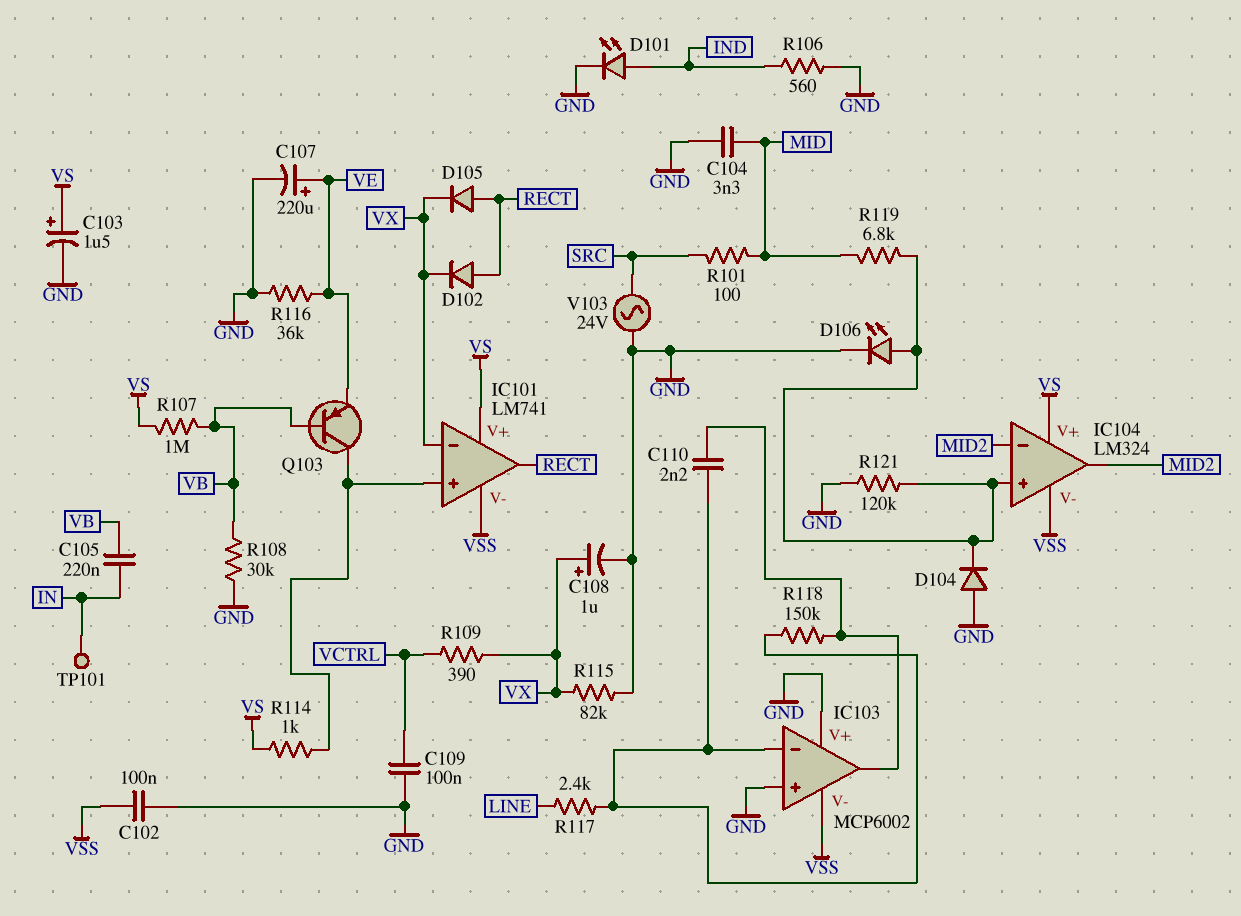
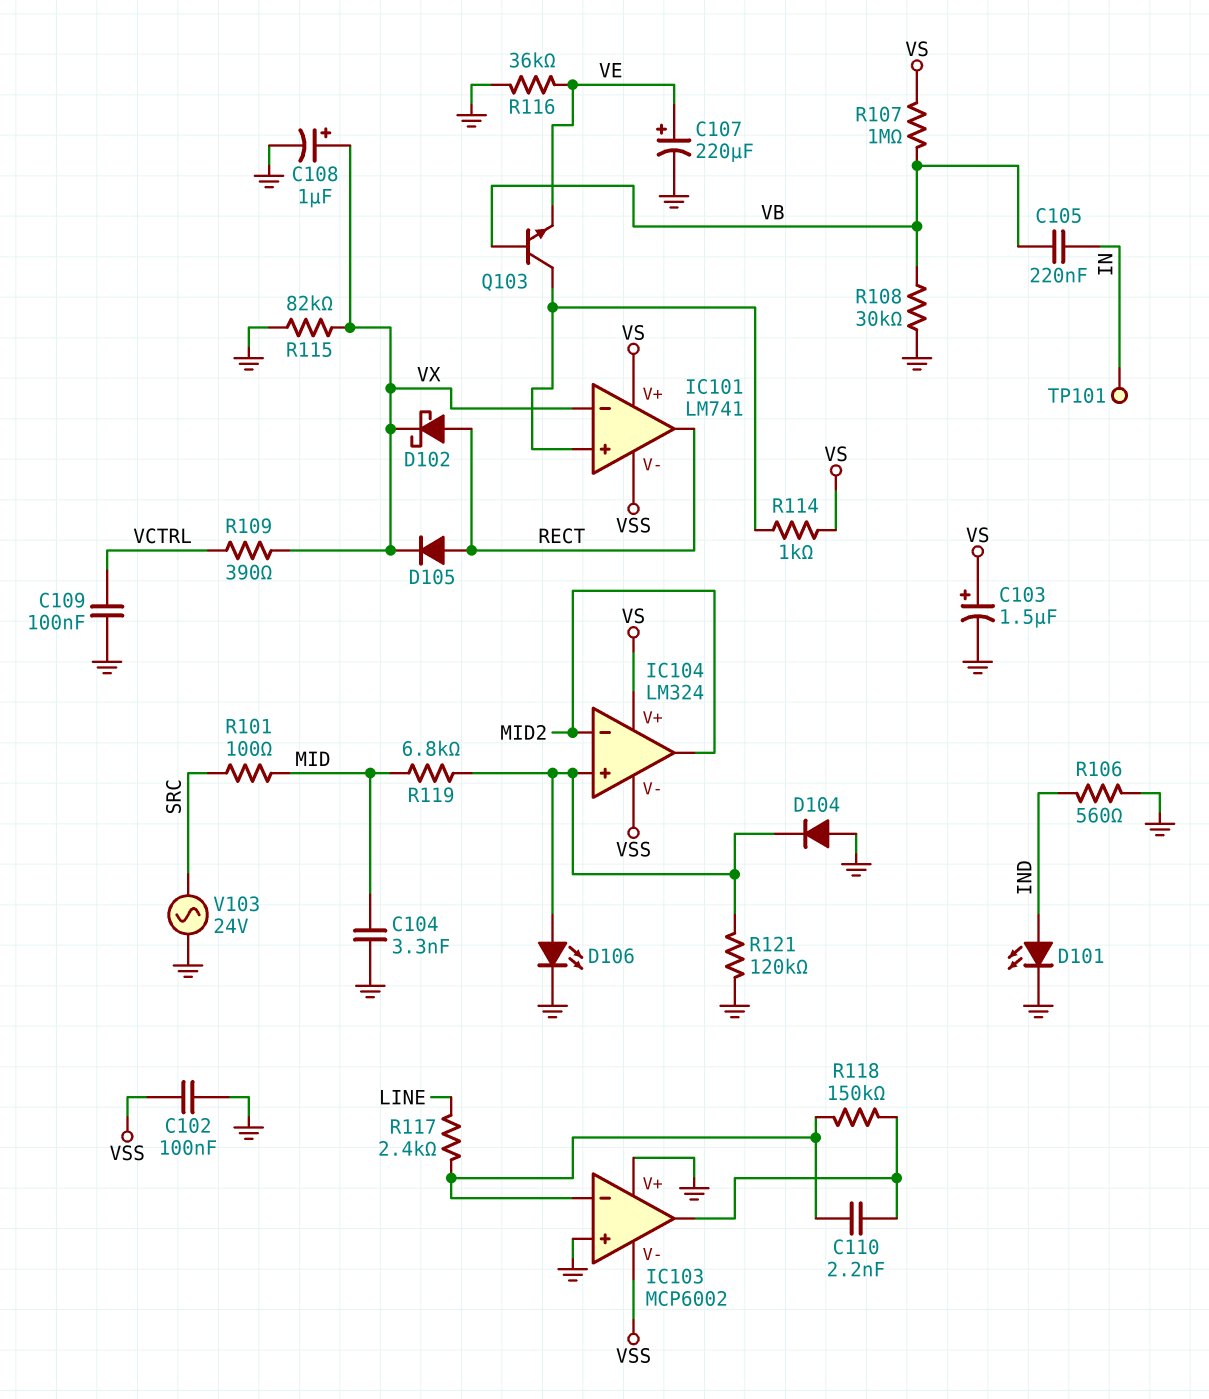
D102: diode (A RECT, K VX) -> schottky (A RECT, K VX)
Q103: PNP (B VB, C IC101/in+, E VE) -> NPN (B VB, C IC101/in+, E VE)

